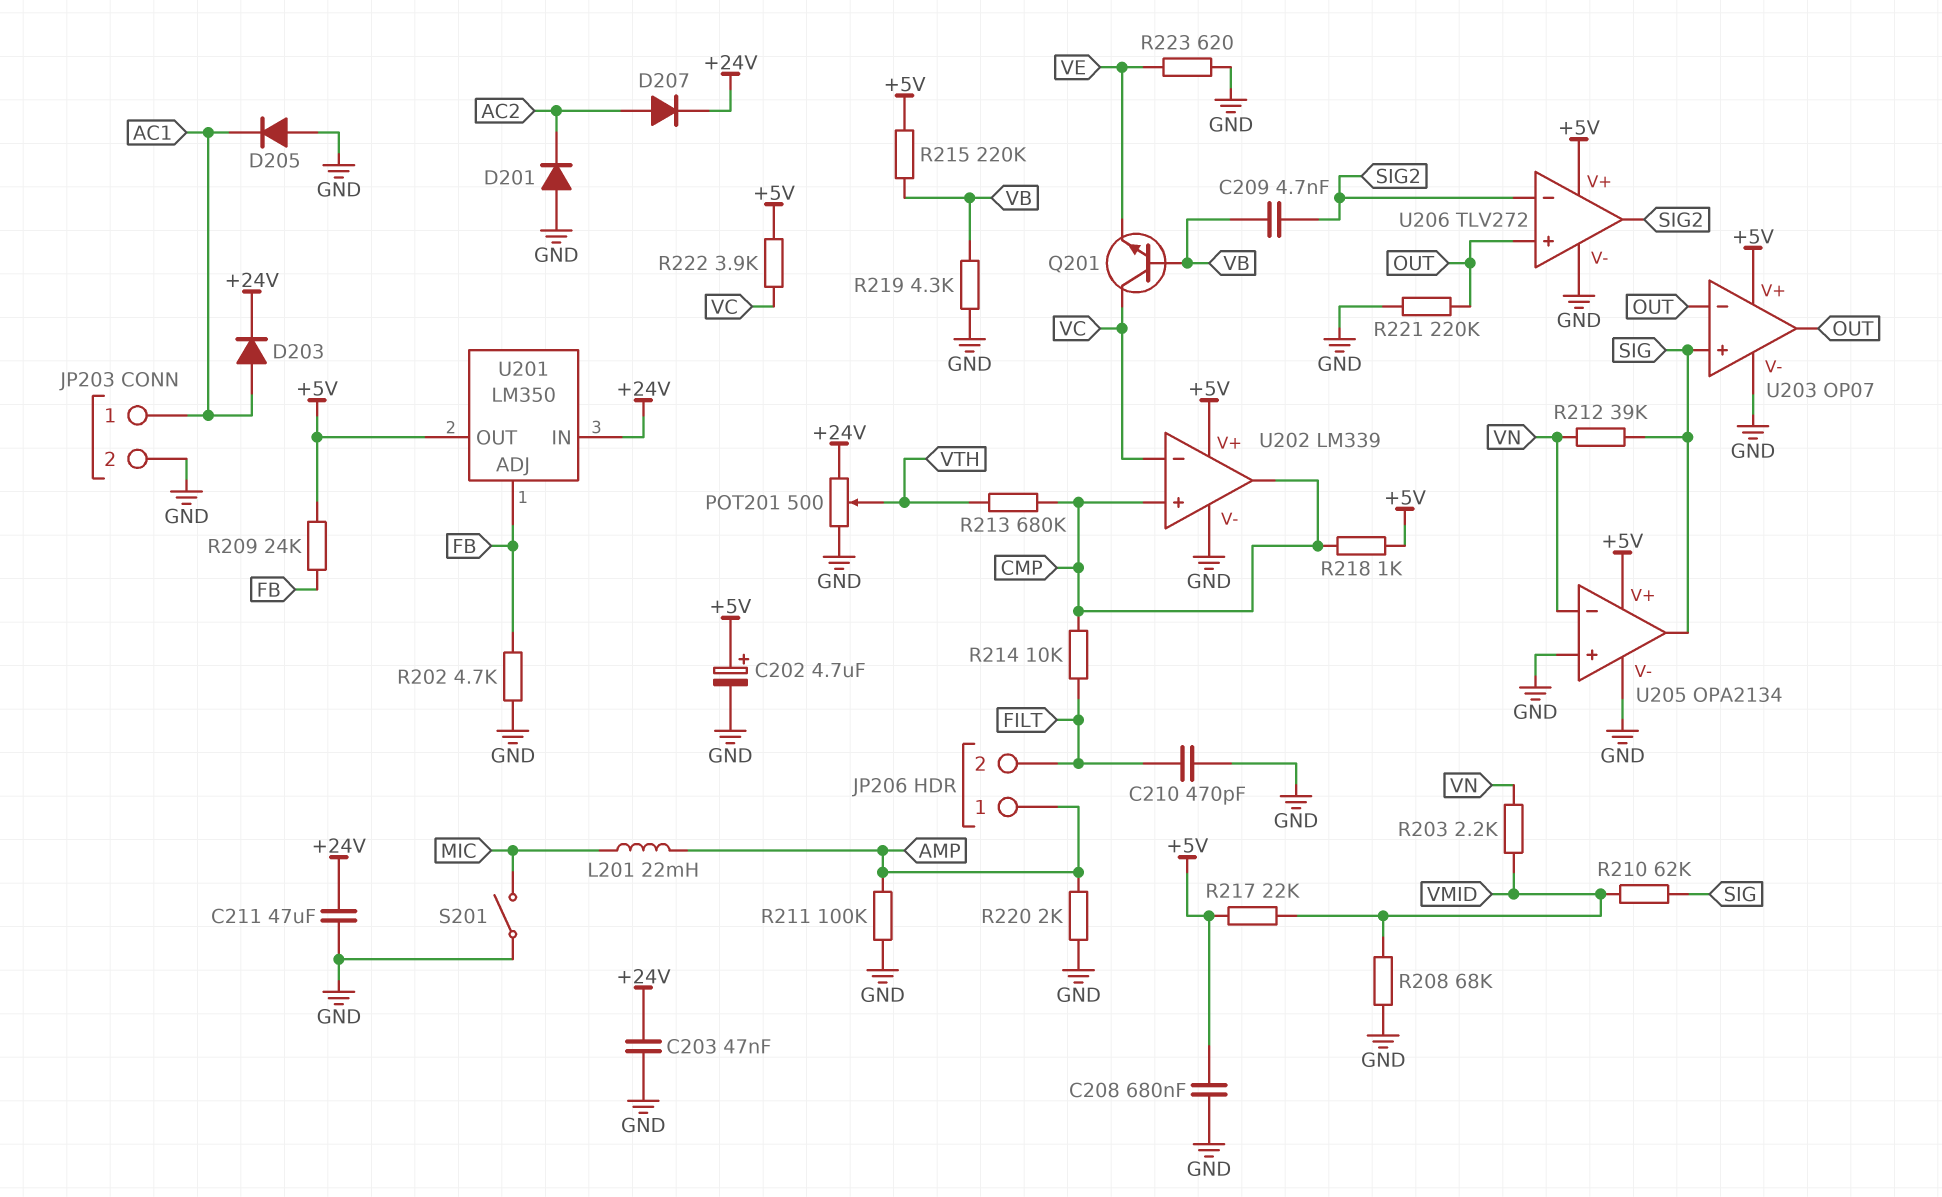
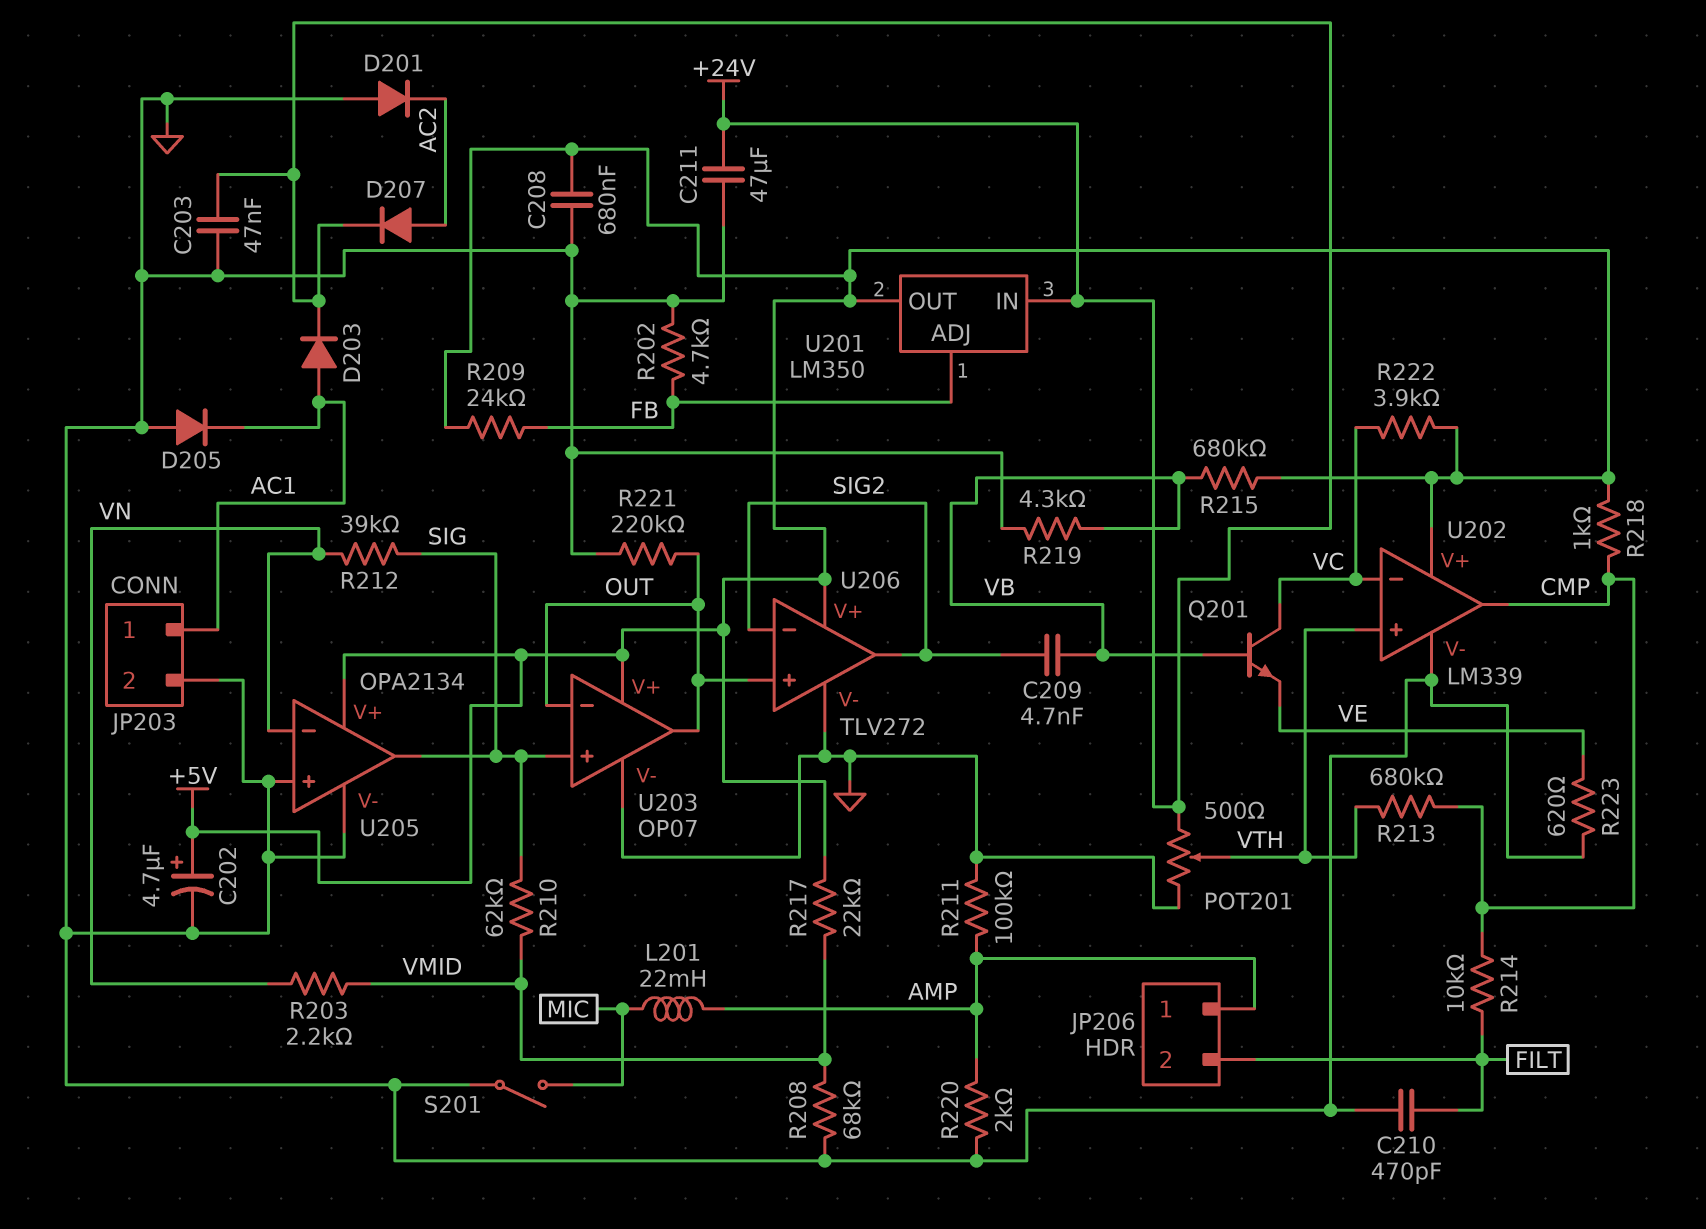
R215: 220k (+5V, VB) -> 680k (+5V, VB)
U202 pin in+: CMP -> VTH

